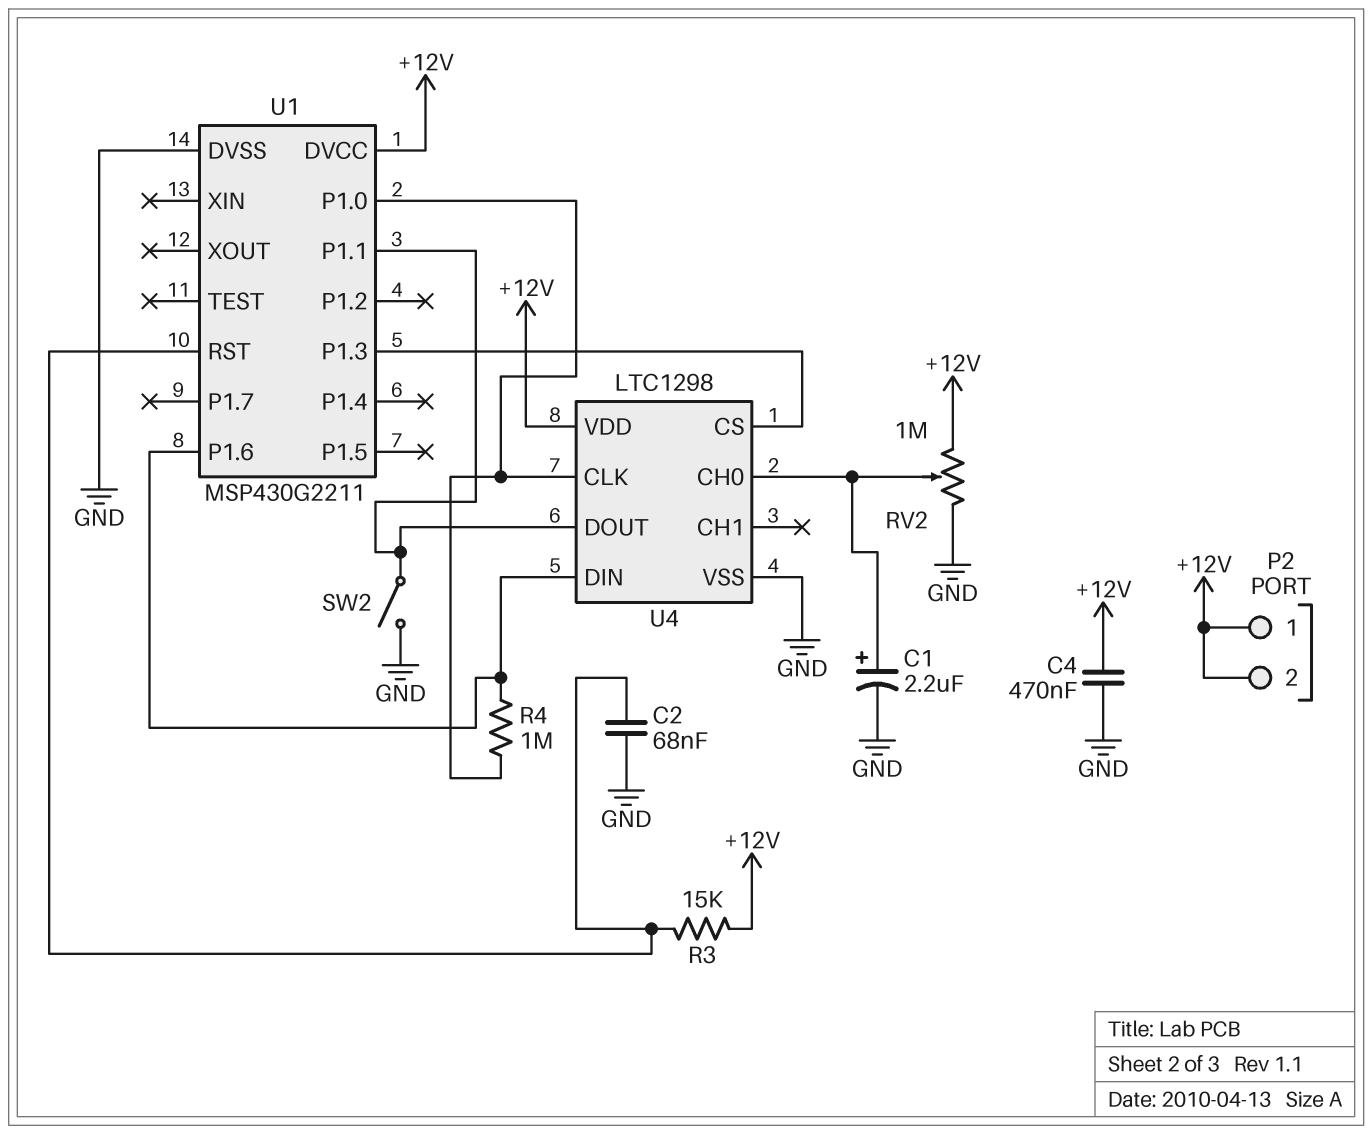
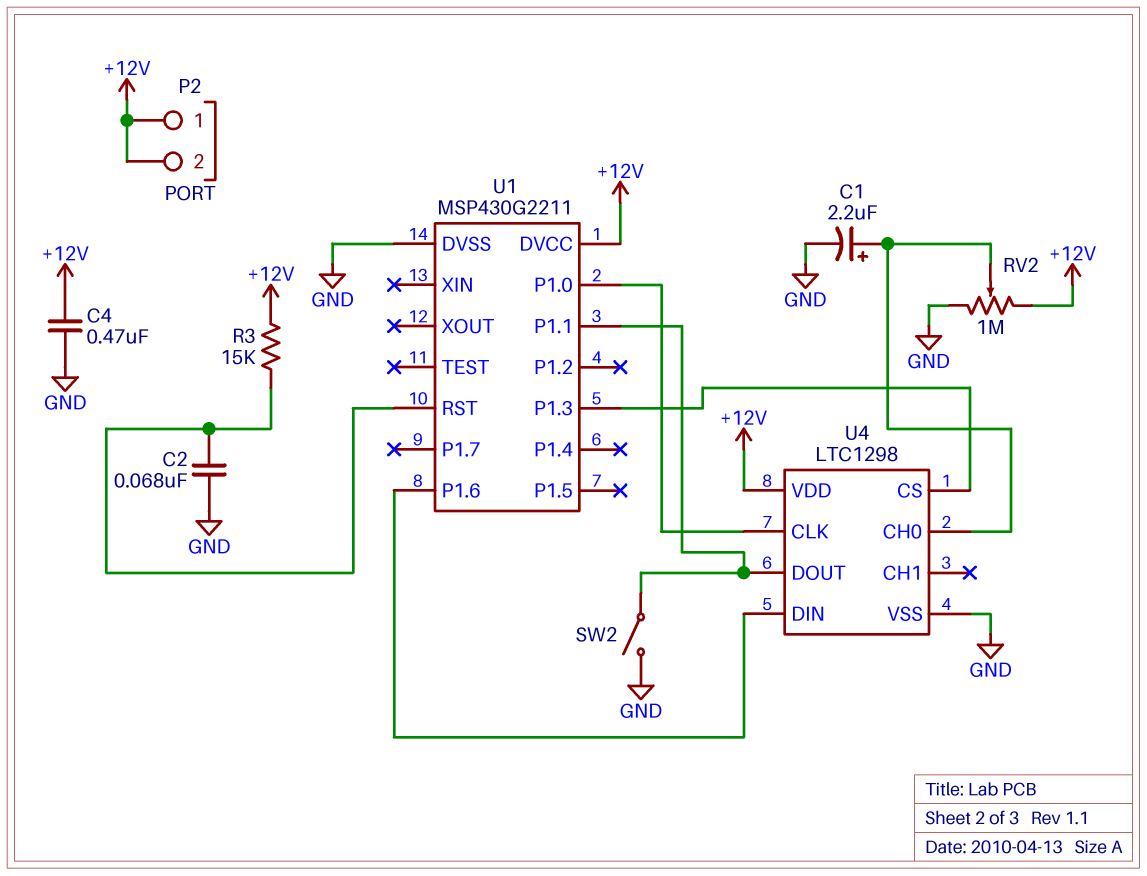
R4: 1M (U1/P1.0, U1/P1.6) -> none

